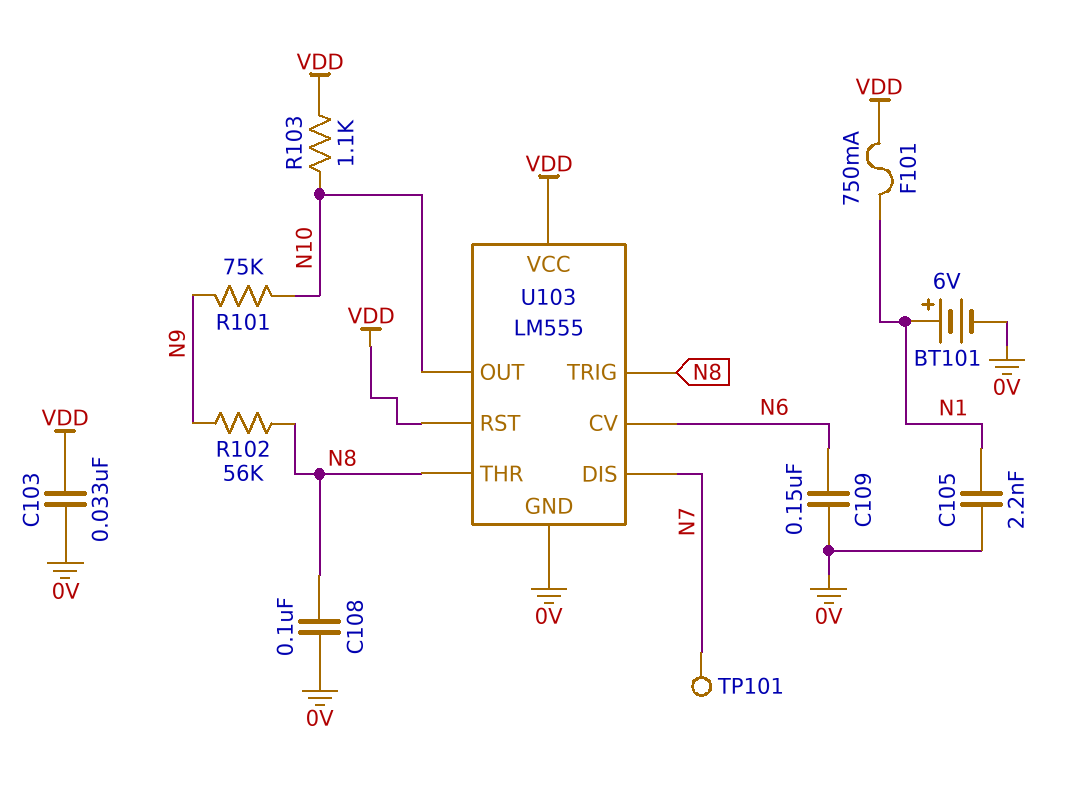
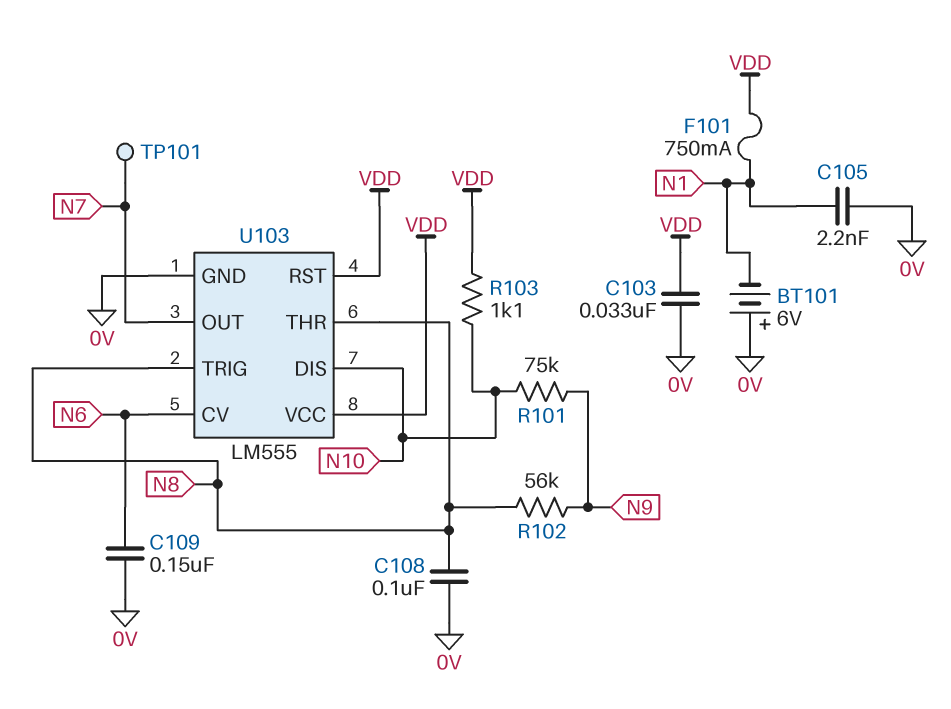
BT101: 6V (plus N1, minus 0V) -> 6V (plus 0V, minus N1)
U103 pin DIS: N7 -> N10
U103 pin OUT: N10 -> N7

